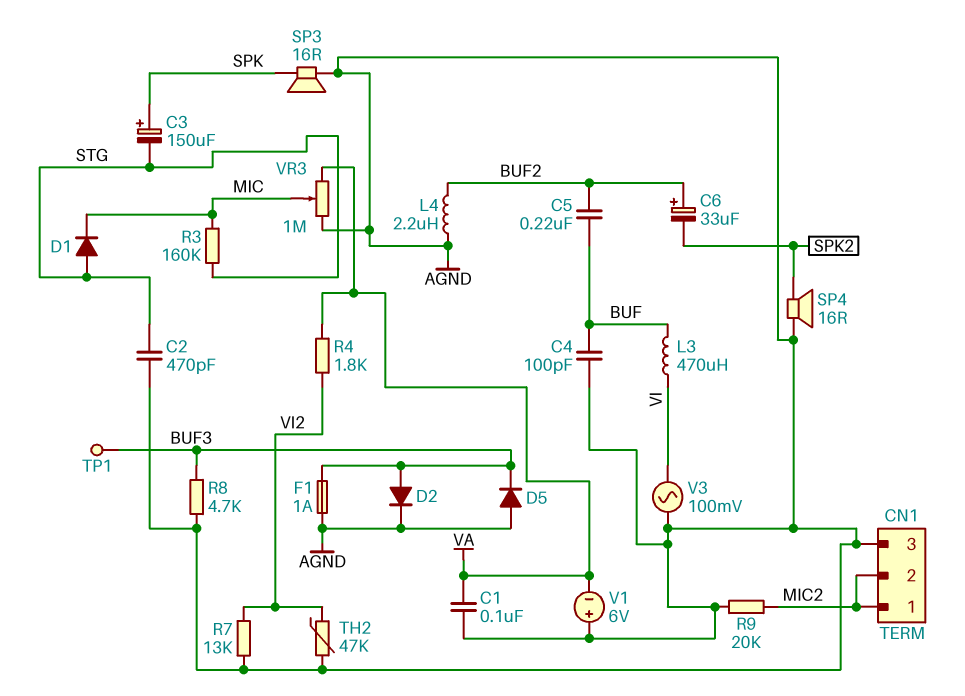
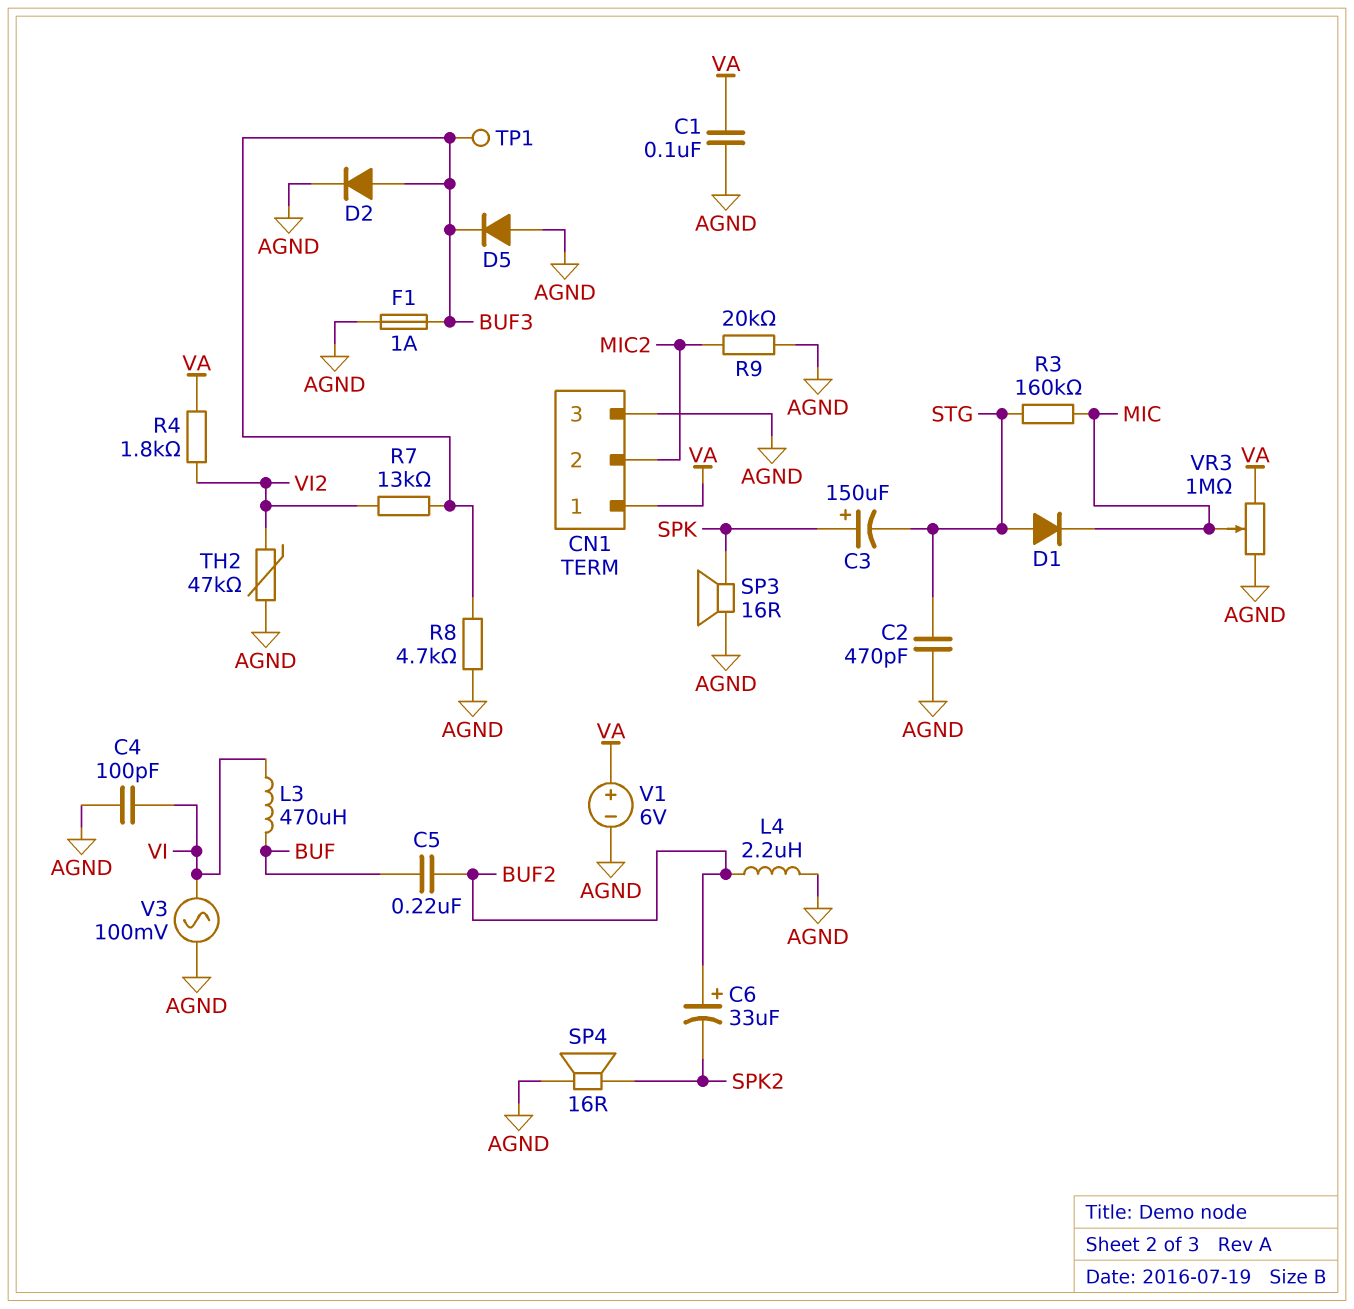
C4: 100pF (AGND, BUF) -> 100pF (AGND, VI)
CN1 pin 1: MIC2 -> VA
R7: 13k (AGND, VI2) -> 13k (BUF3, VI2)
V1: 6V (plus AGND, minus VA) -> 6V (plus VA, minus AGND)

